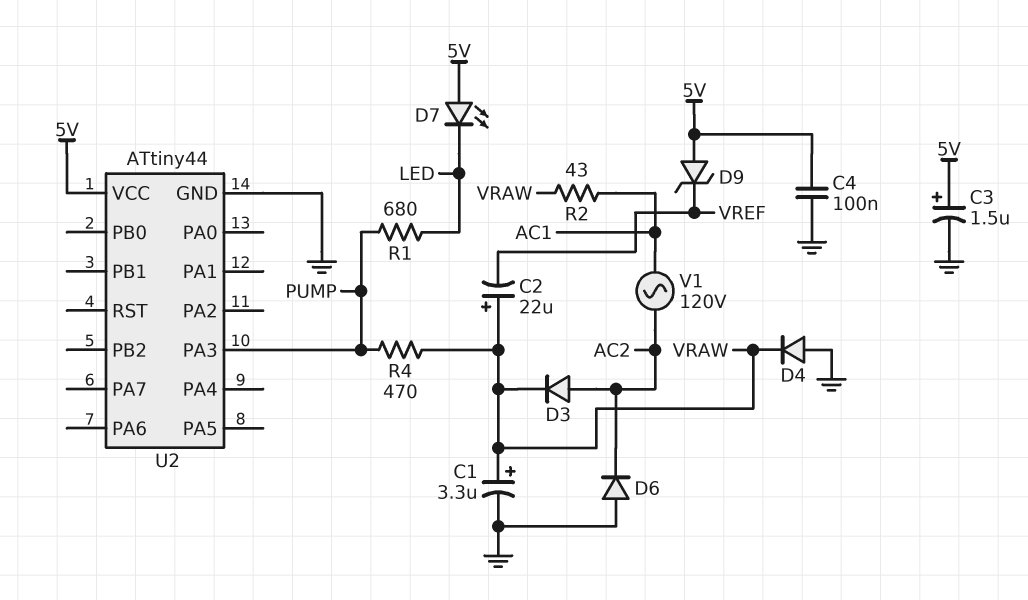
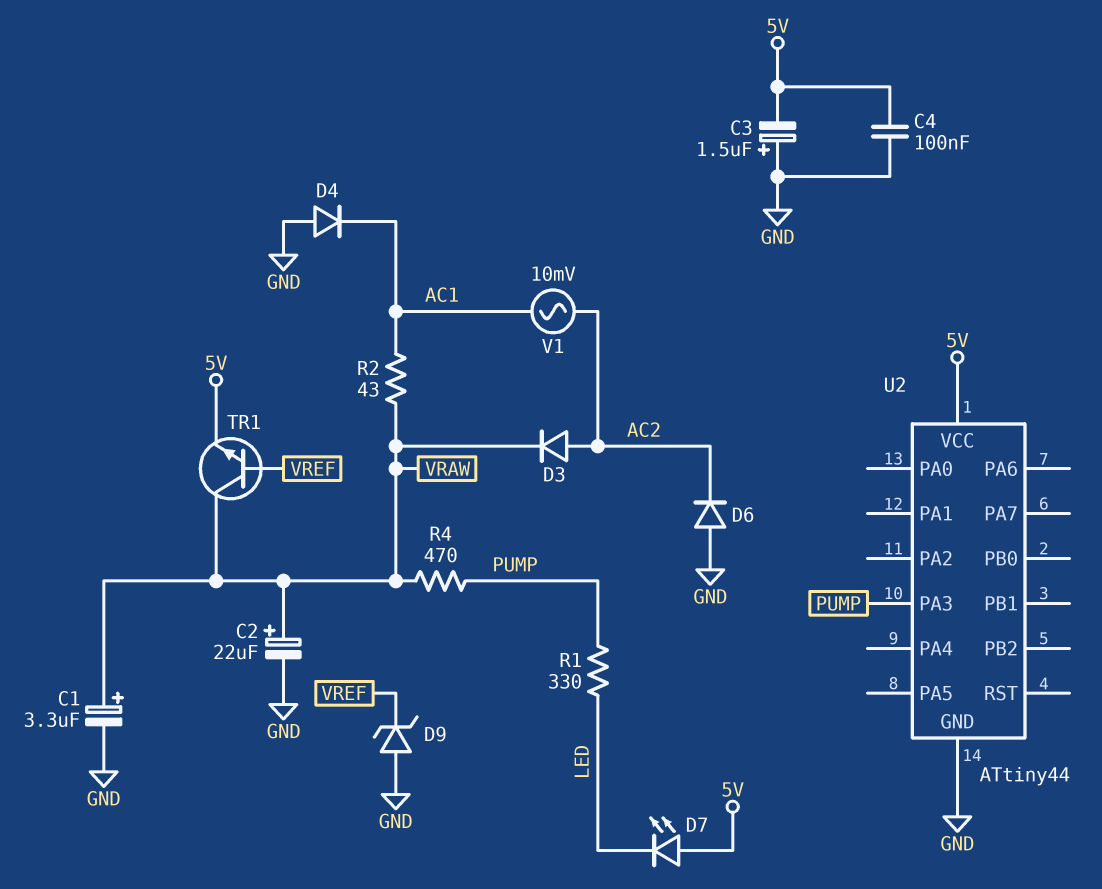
C2: 22uF (plus VRAW, minus VREF) -> 22uF (plus VRAW, minus GND)
C3: 1.5uF (plus 5V, minus GND) -> 1.5uF (plus GND, minus 5V)
D4: diode (A GND, K VRAW) -> diode (A GND, K AC1)
D9: zener (A 5V, K VREF) -> zener (A GND, K VREF)
R1: 680 (LED, PUMP) -> 330 (LED, PUMP)
TR1: none -> NPN (B VREF, C VRAW, E 5V)
V1: AC 120V (AC1, AC2) -> AC 10mV (AC1, AC2)

